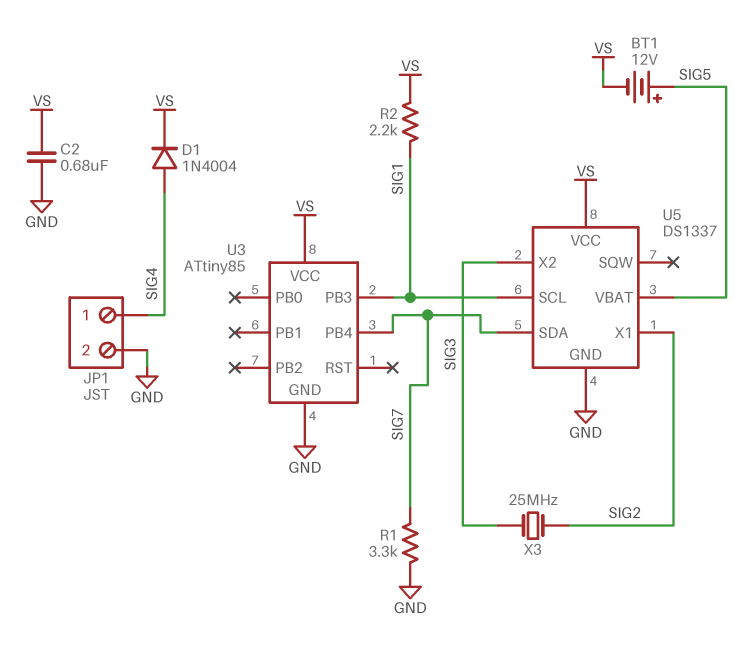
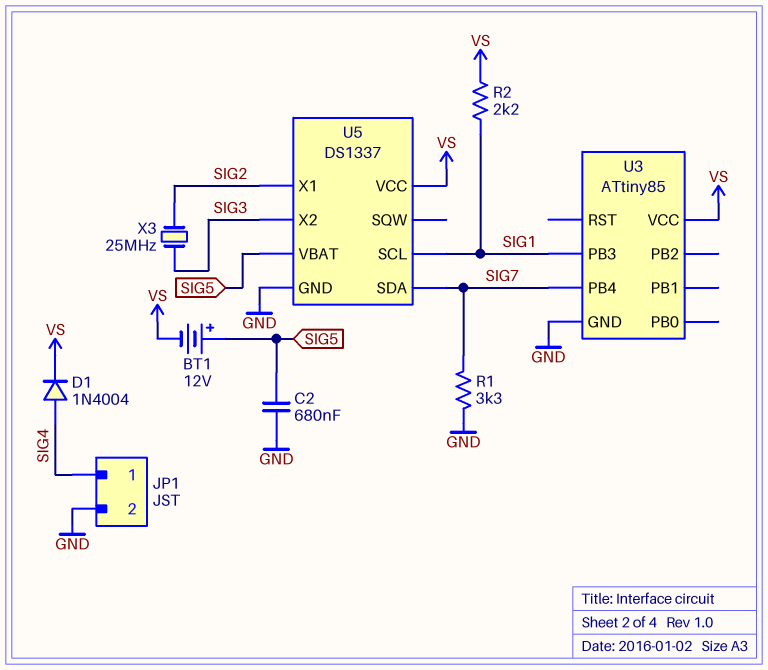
C2: 680nF (GND, VS) -> 680nF (GND, SIG5)

